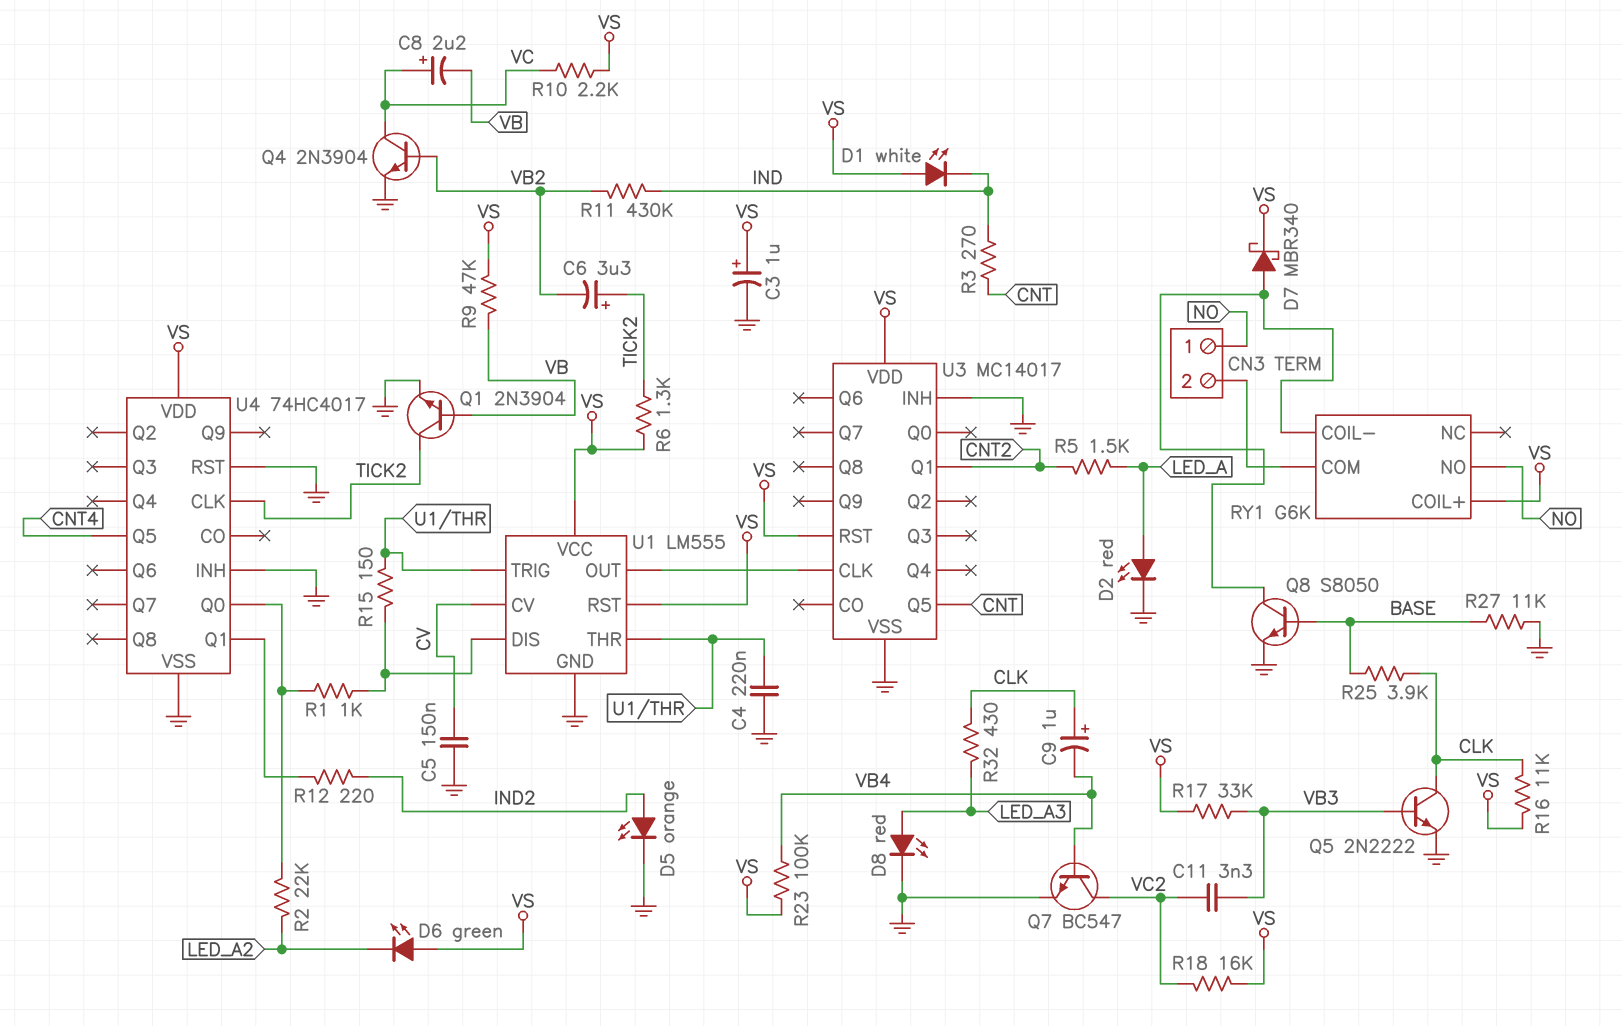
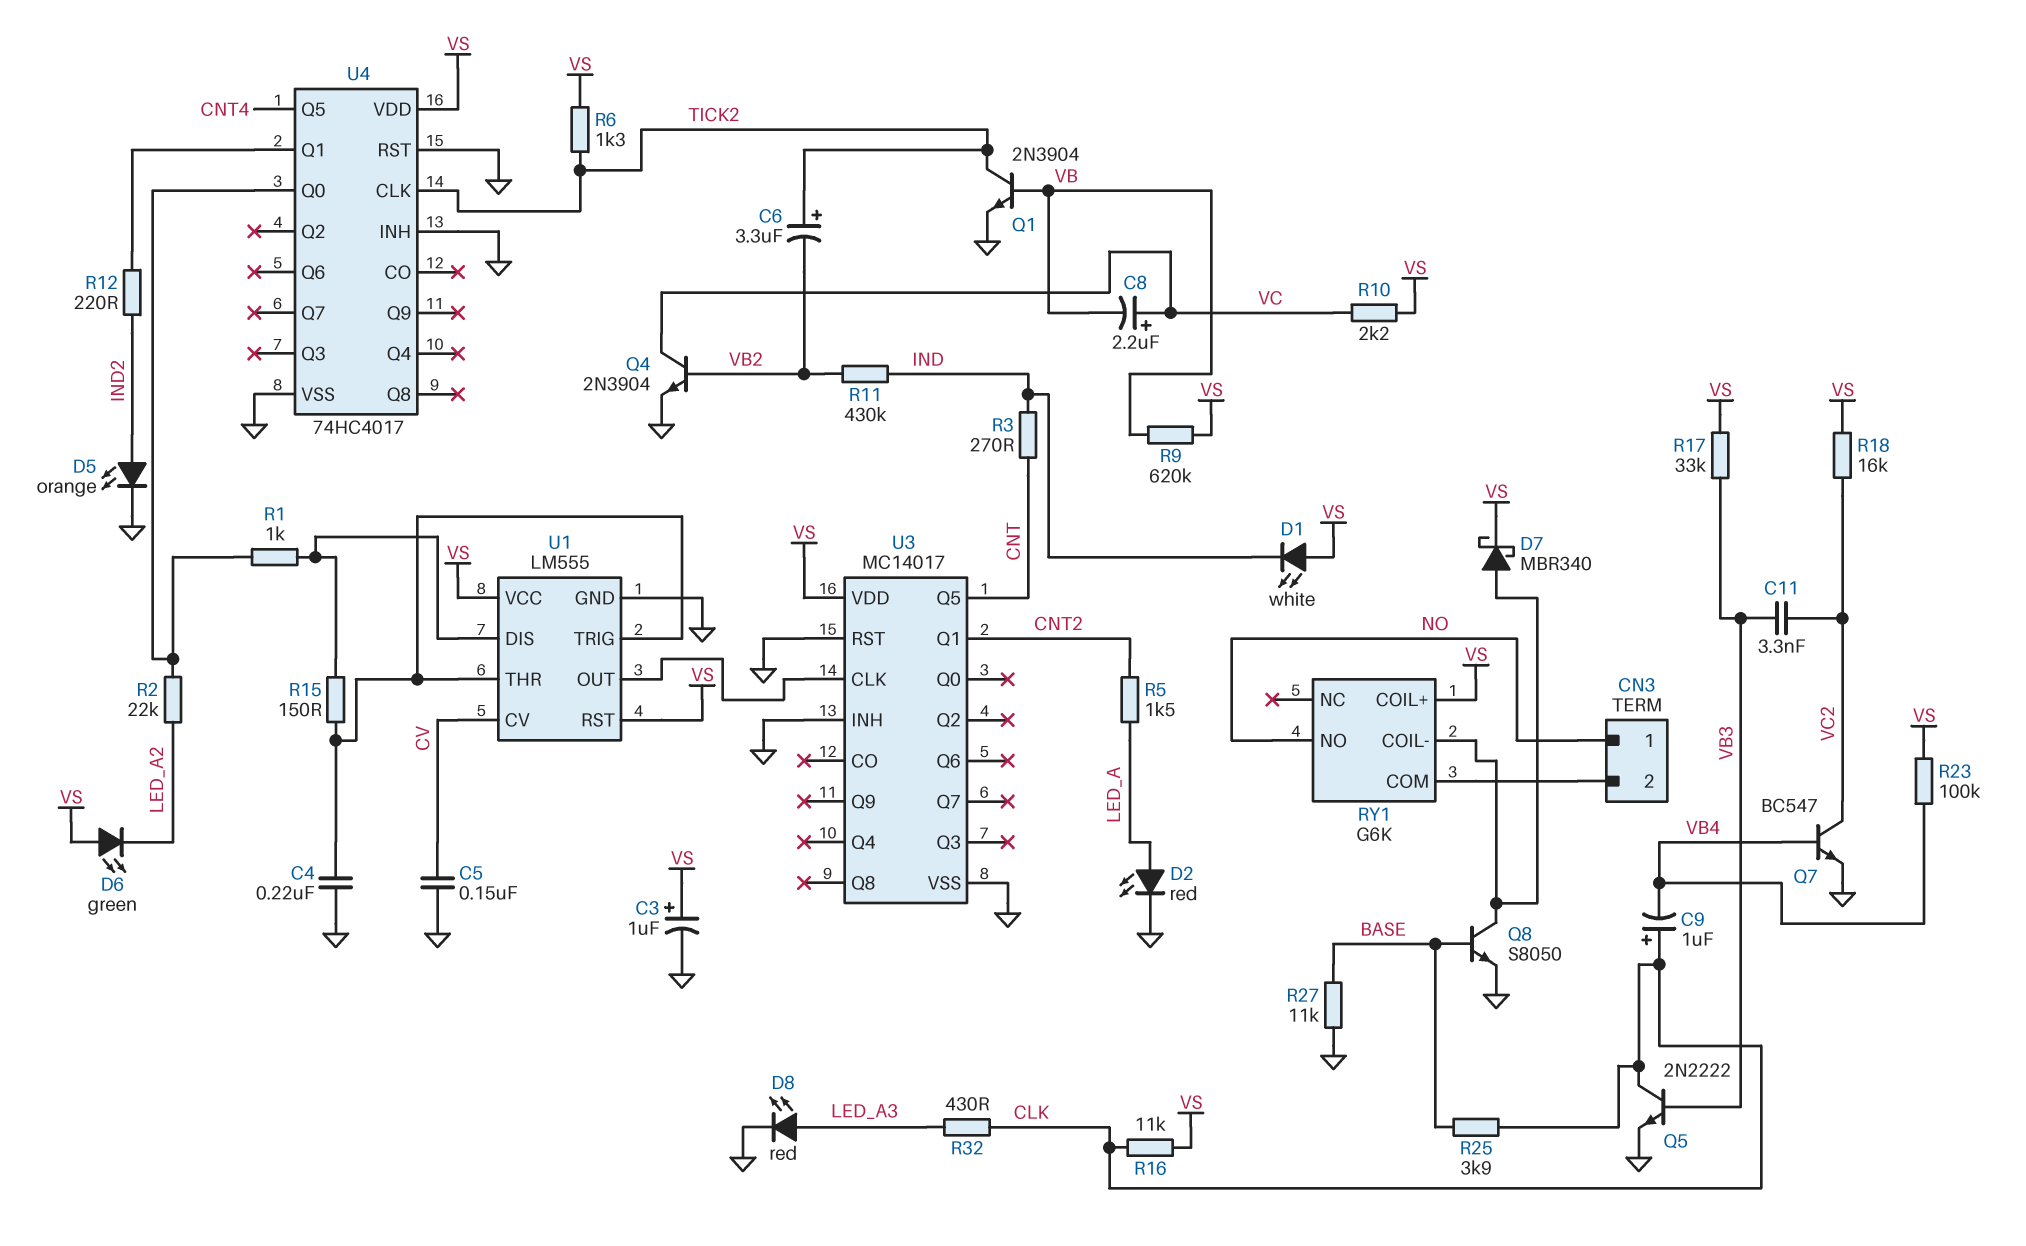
R9: 47k (VB, VS) -> 620k (VB, VS)
U3 pin RST: VS -> GND

